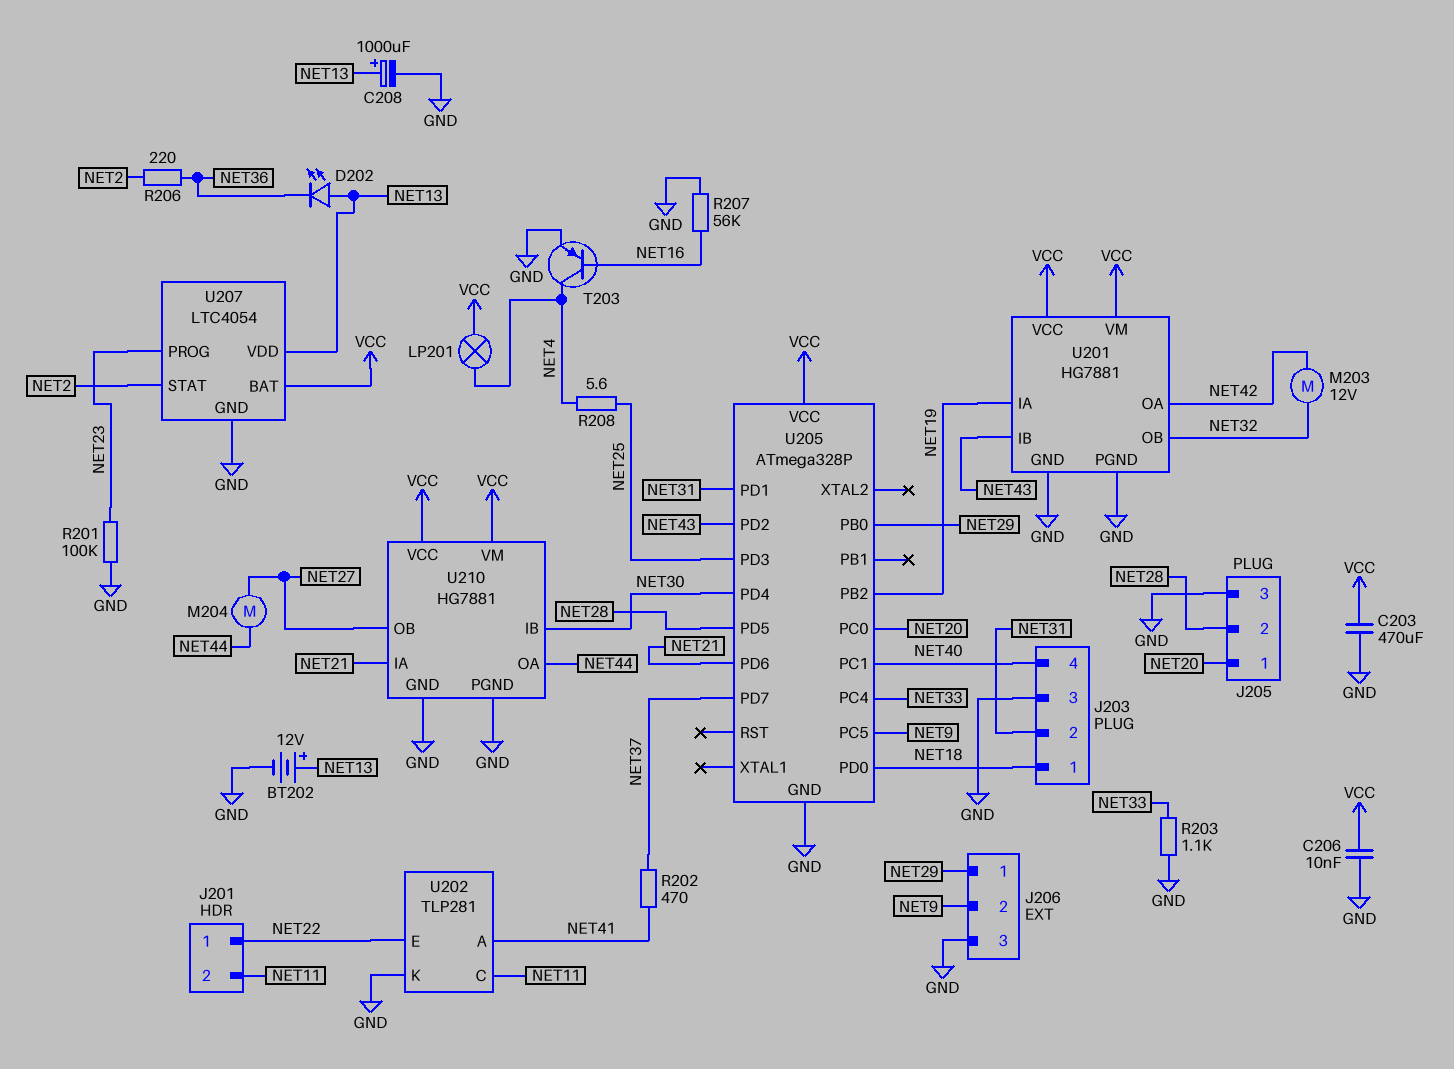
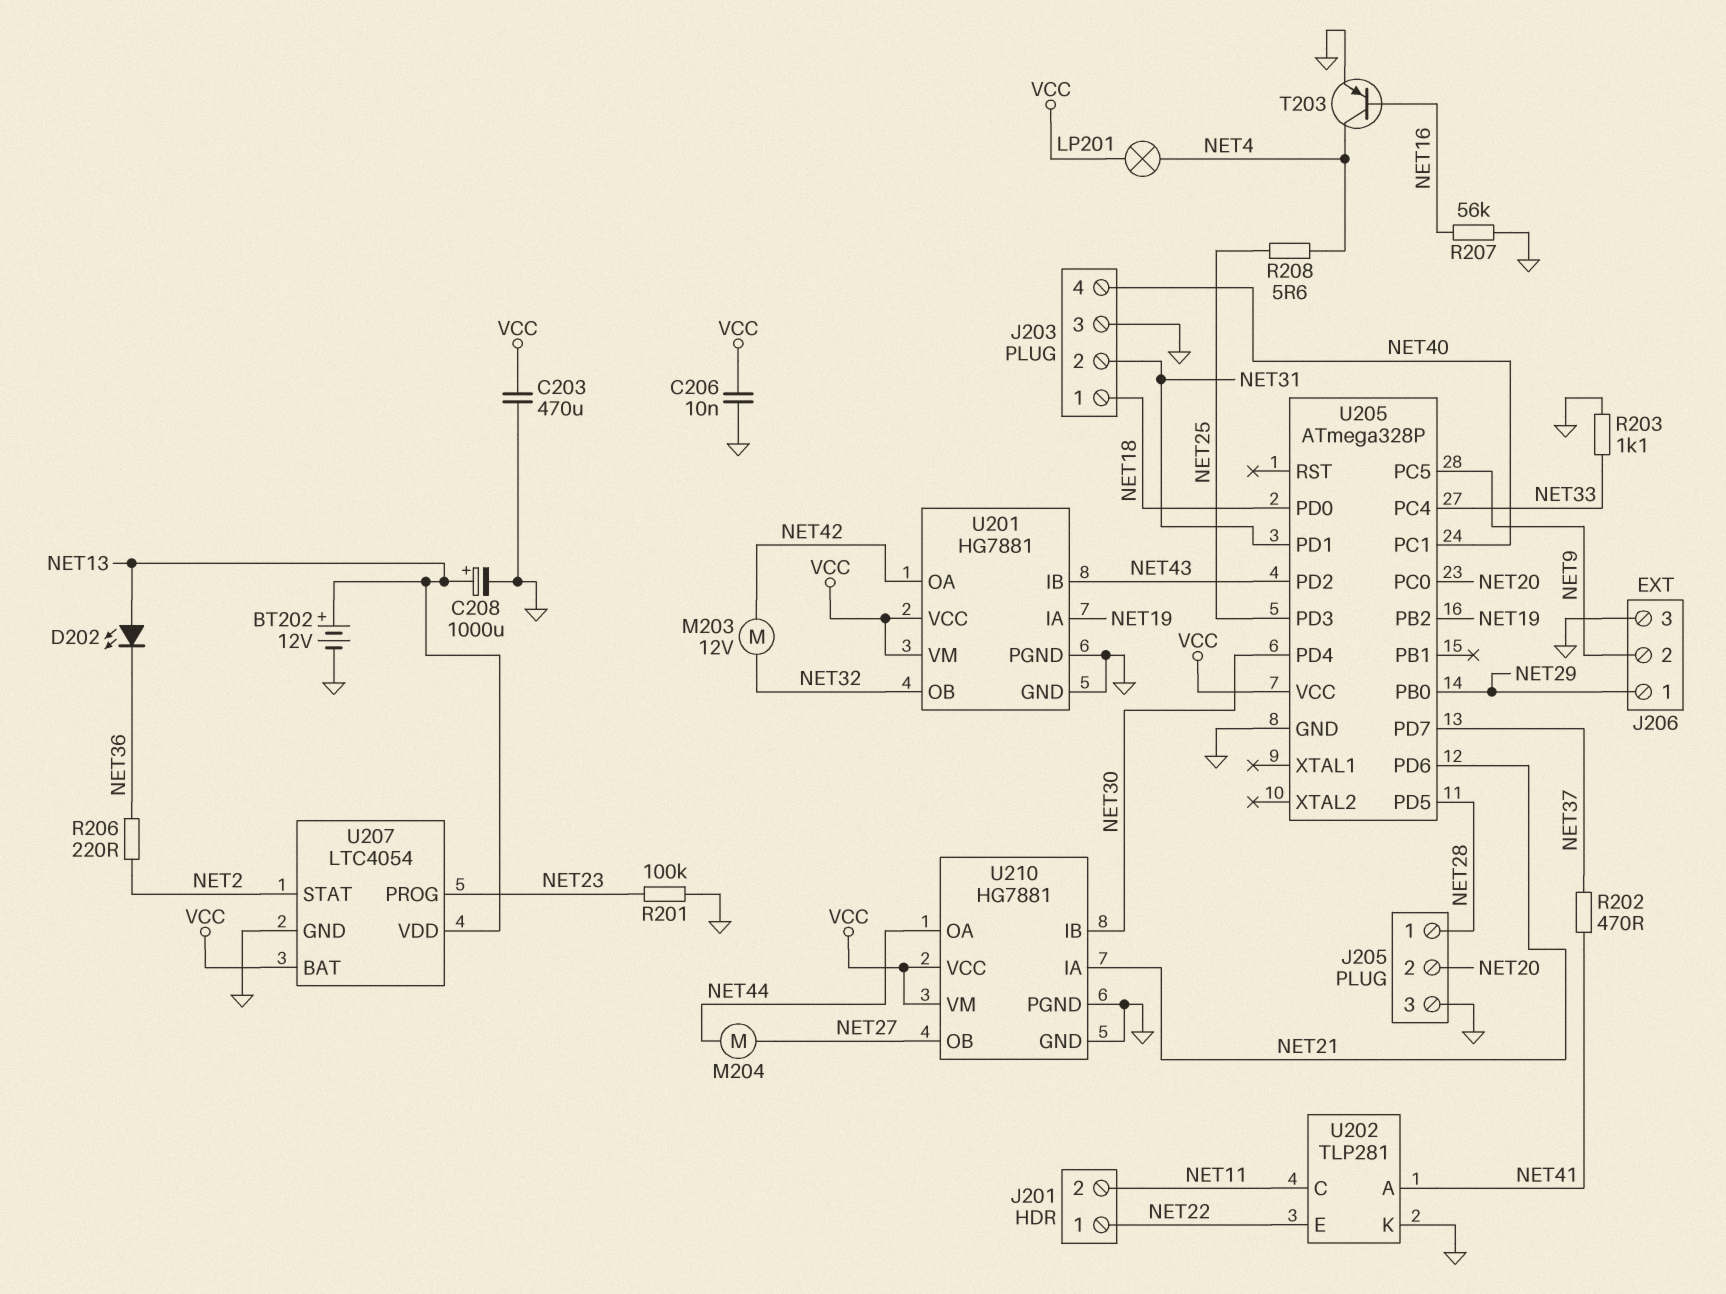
J205 pin 1: NET20 -> NET28
J205 pin 2: NET28 -> NET20

